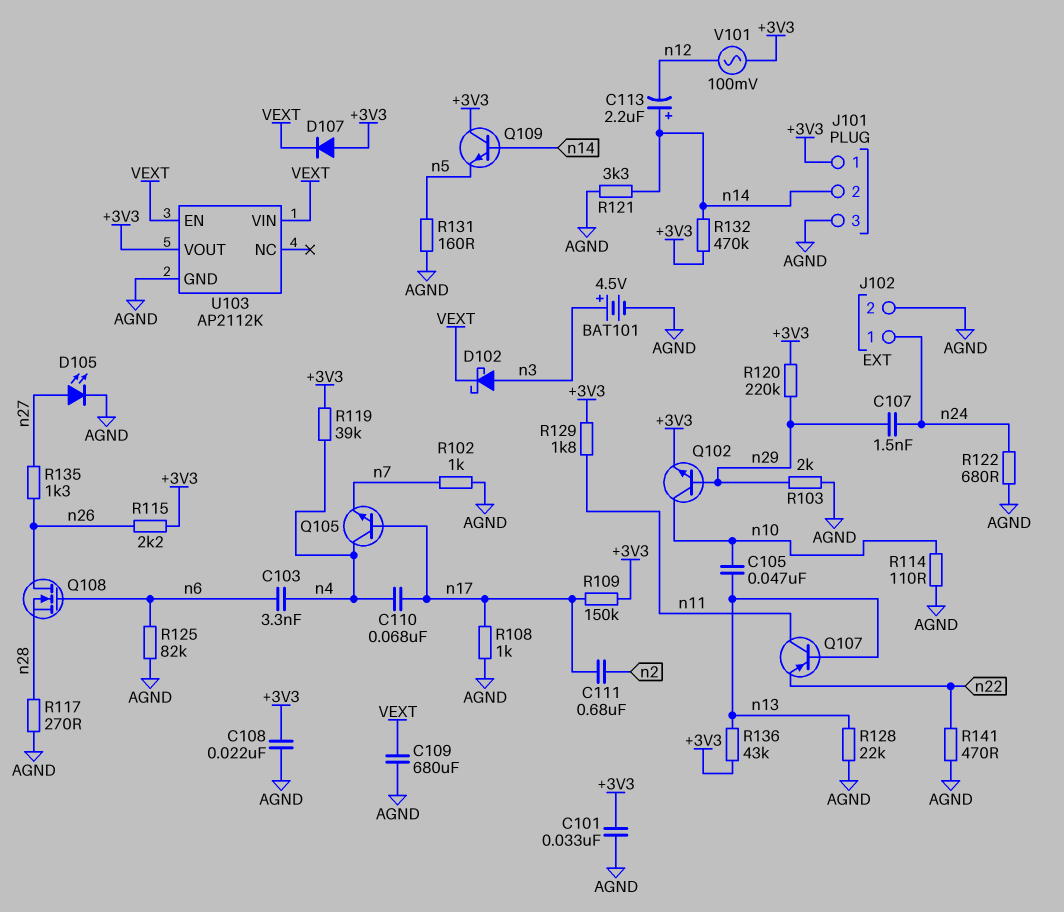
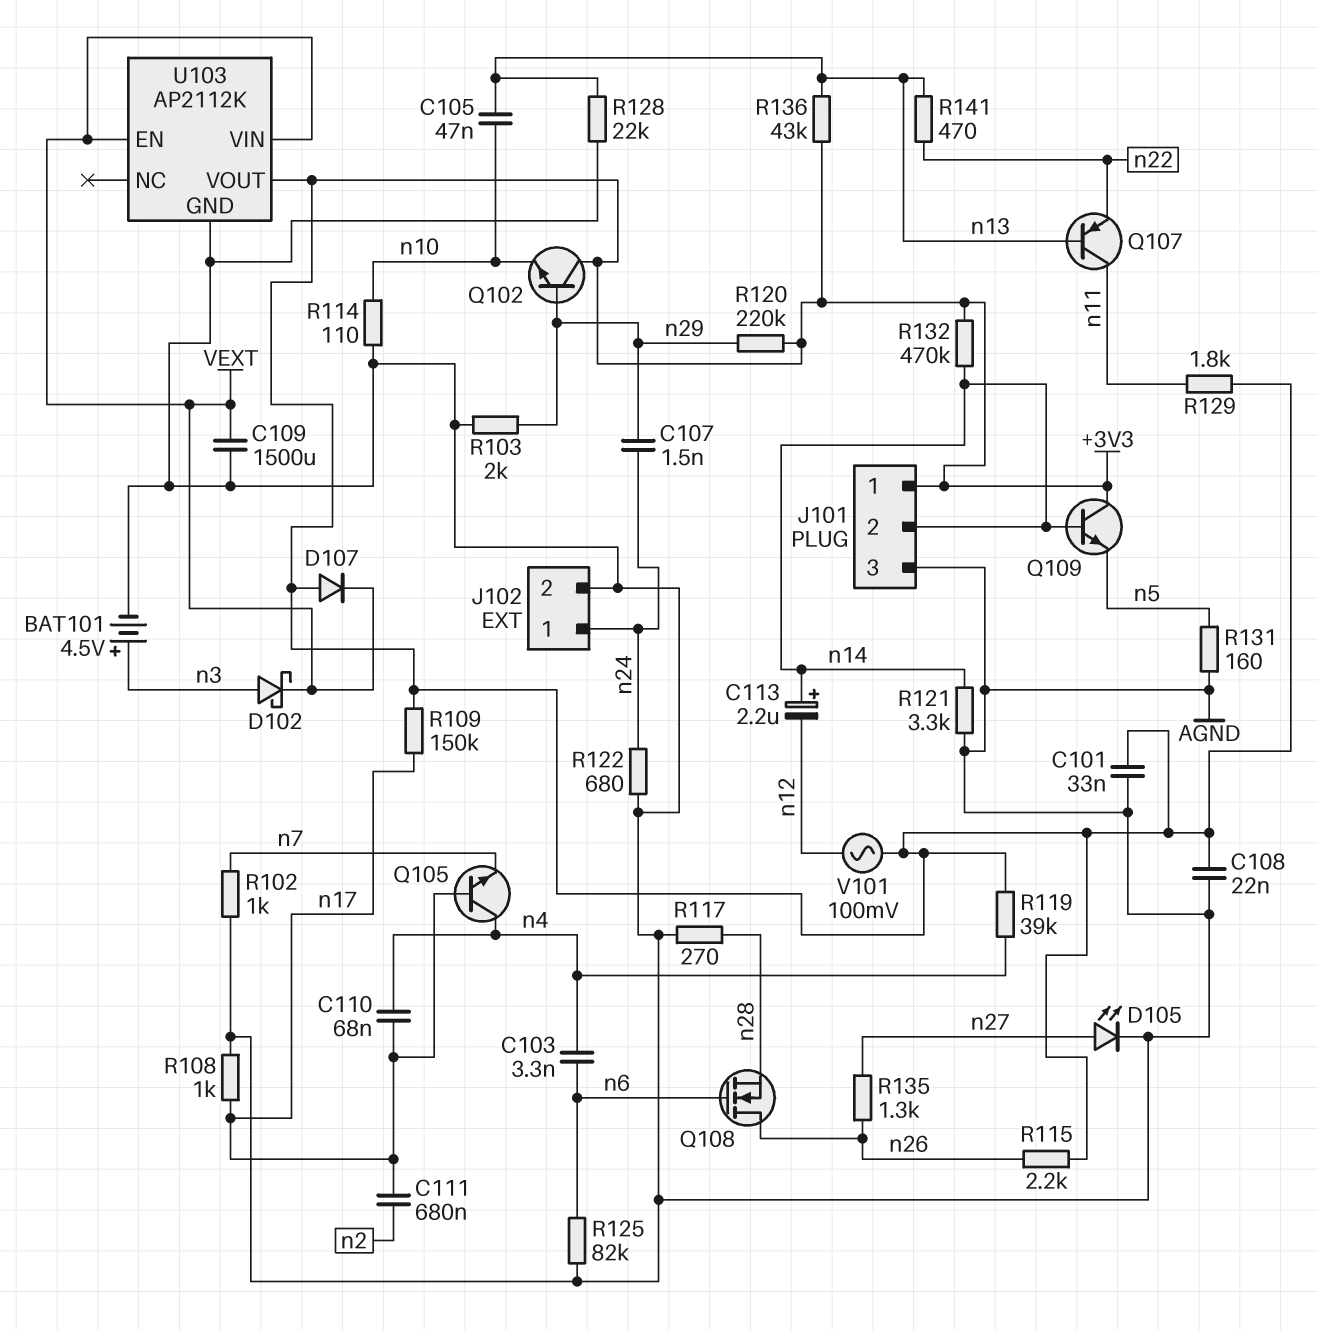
C109: 680uF (AGND, VEXT) -> 1500uF (AGND, VEXT)
Q102: NPN (B n29, C n10, E +3V3) -> NPN (B n29, C +3V3, E n10)
R141: 470 (AGND, n22) -> 470 (n13, n22)

